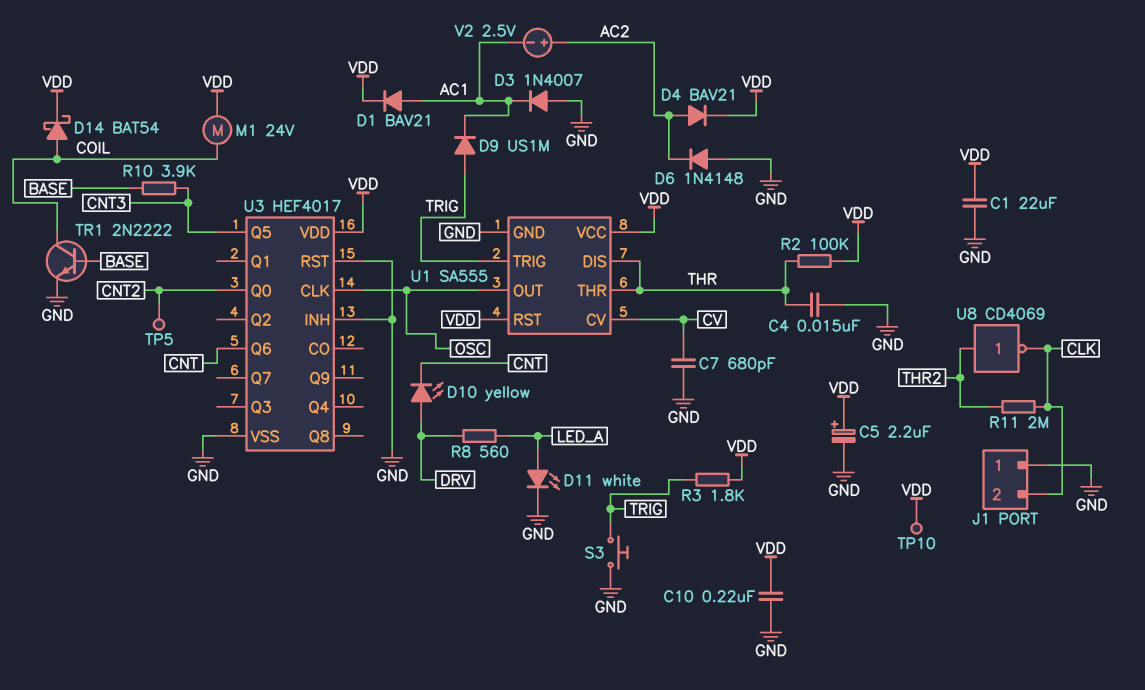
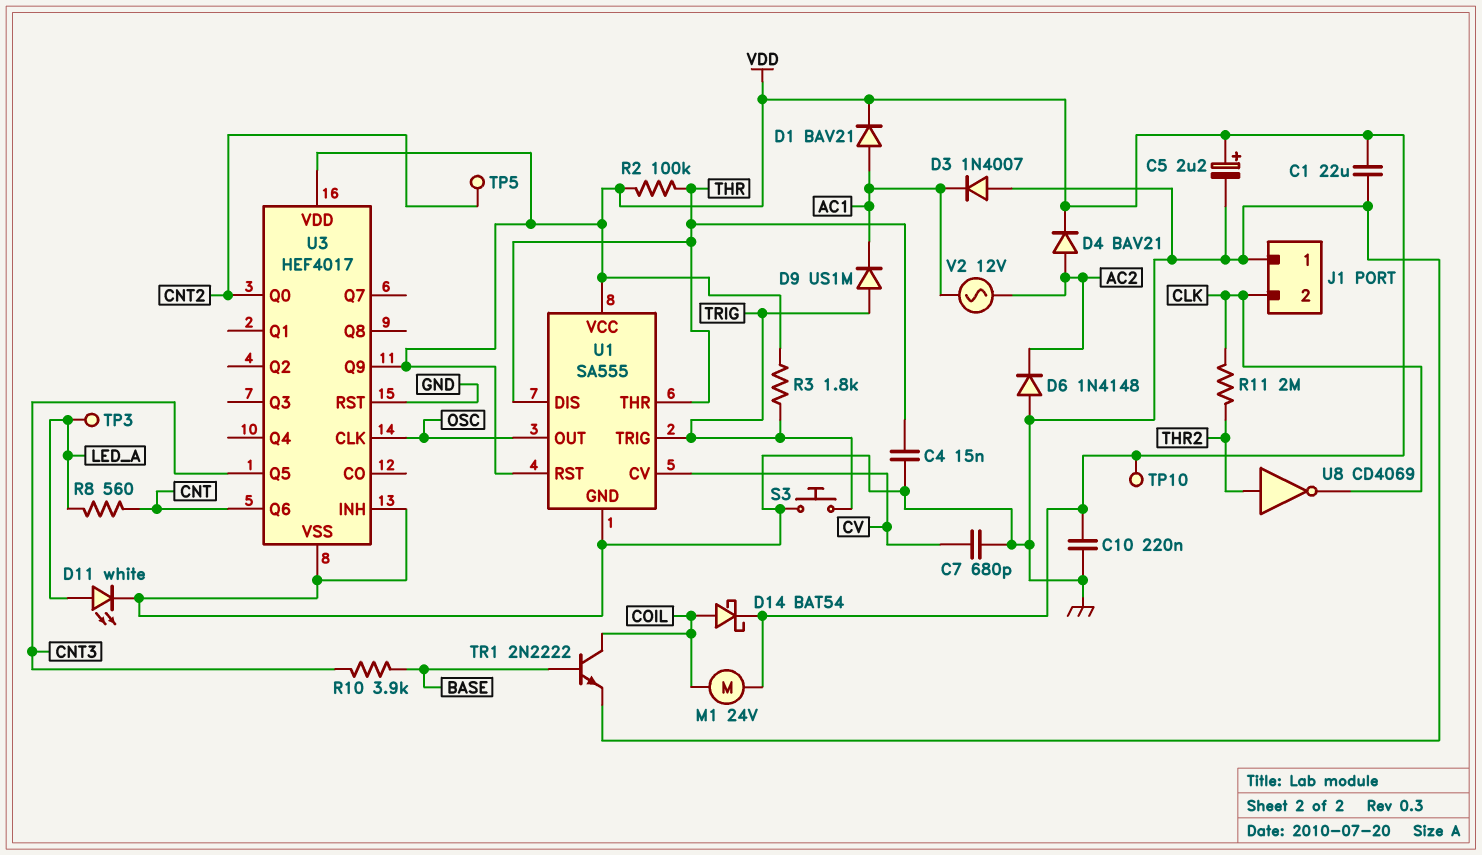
D10: LED yellow (A DRV, K CNT) -> none
R8: 560 (DRV, LED_A) -> 560 (CNT, LED_A)
TP3: none -> test point (LED_A)
U3 pin Q9: none -> VDD
V2: 2.5V (plus AC2, minus AC1) -> AC 12V (AC1, AC2)

